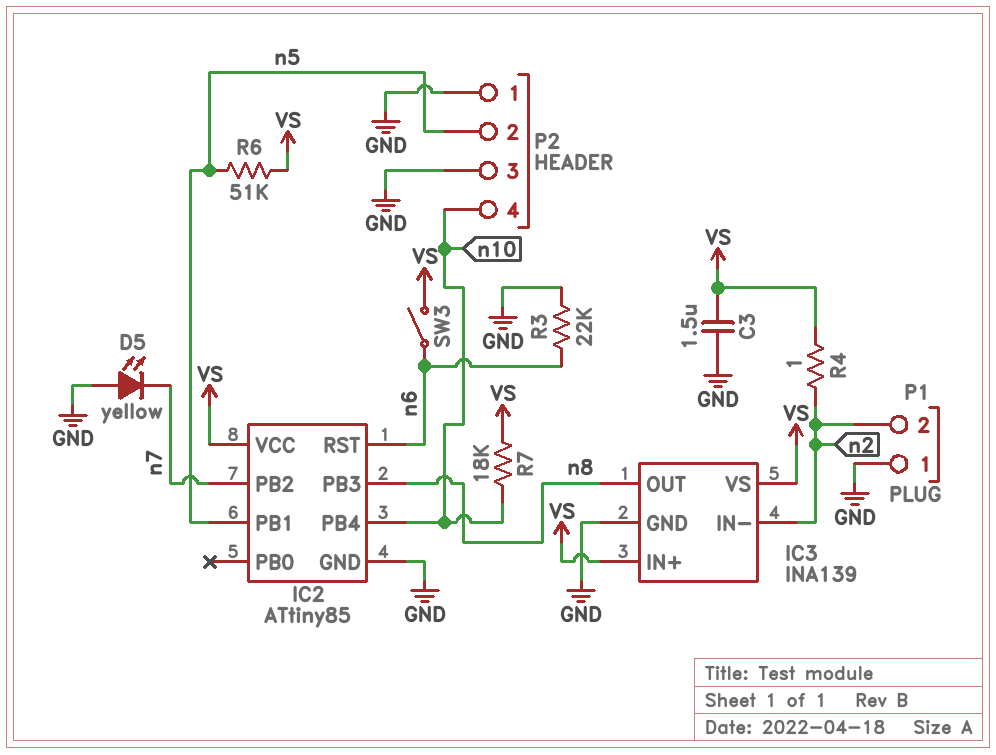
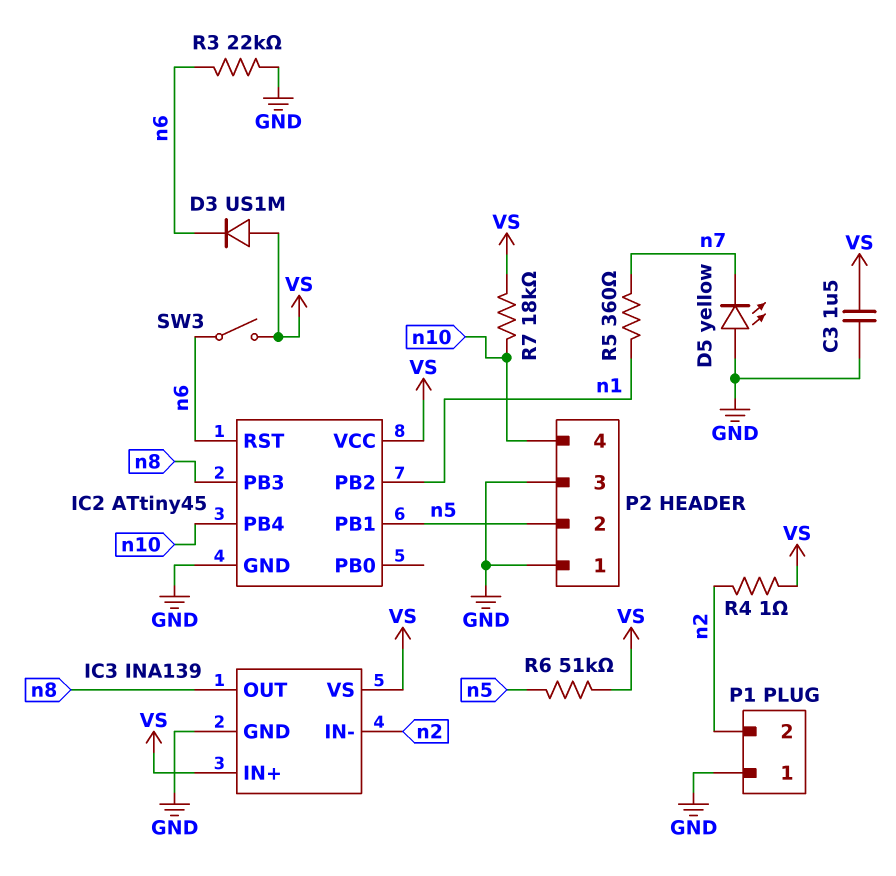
D3: none -> diode US1M (A VS, K n6)
IC2: ATtiny85 -> ATtiny45
IC2 pin PB2: n7 -> n1
R5: none -> 360 (n1, n7)

